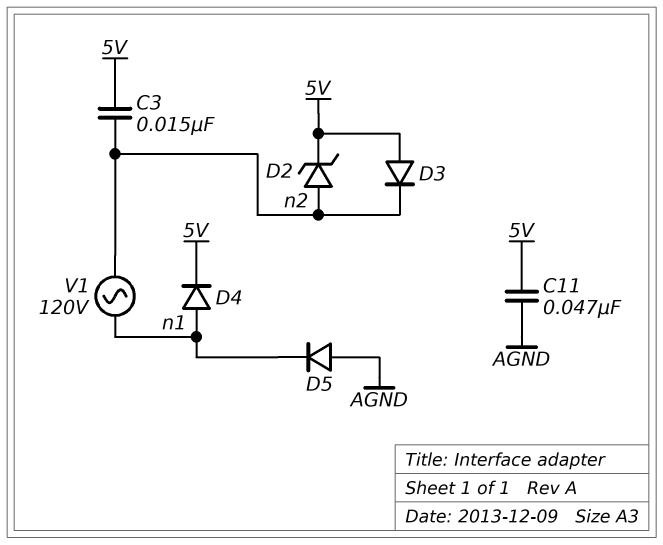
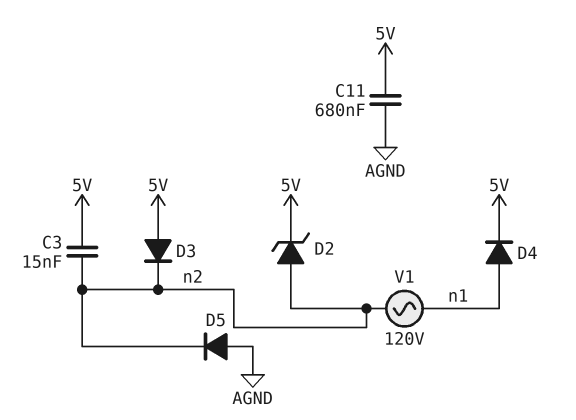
C11: 47nF (5V, AGND) -> 680nF (5V, AGND)
D5: diode (A AGND, K n1) -> diode (A AGND, K n2)

